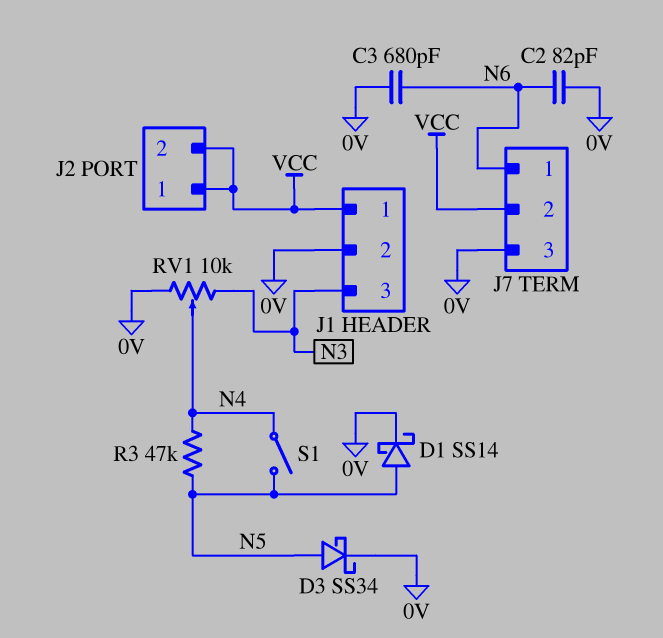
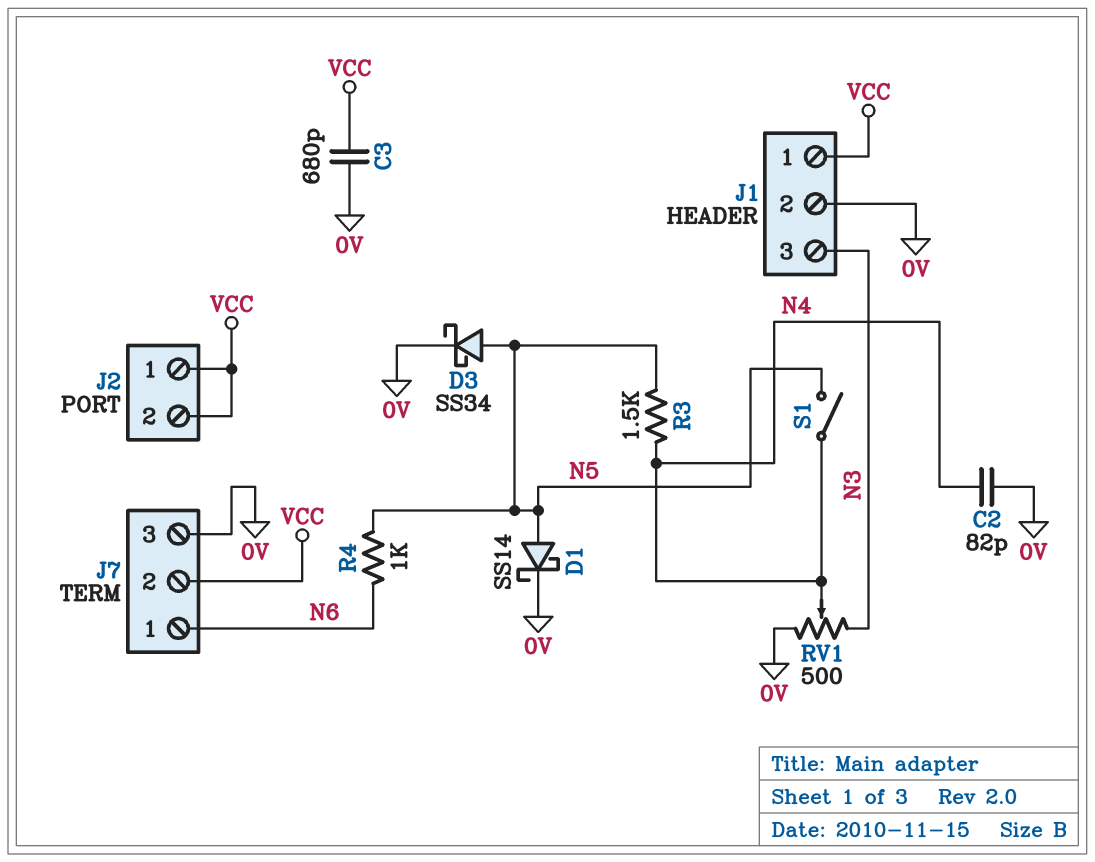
C2: 82pF (0V, N6) -> 82pF (0V, N4)
C3: 680pF (0V, N6) -> 680pF (0V, VCC)
R3: 47k (N4, N5) -> 1.5k (N4, N5)
R4: none -> 1k (N5, N6)
RV1: 10k (0V, N3, wiper N4) -> 500 (0V, N3, wiper N4)

